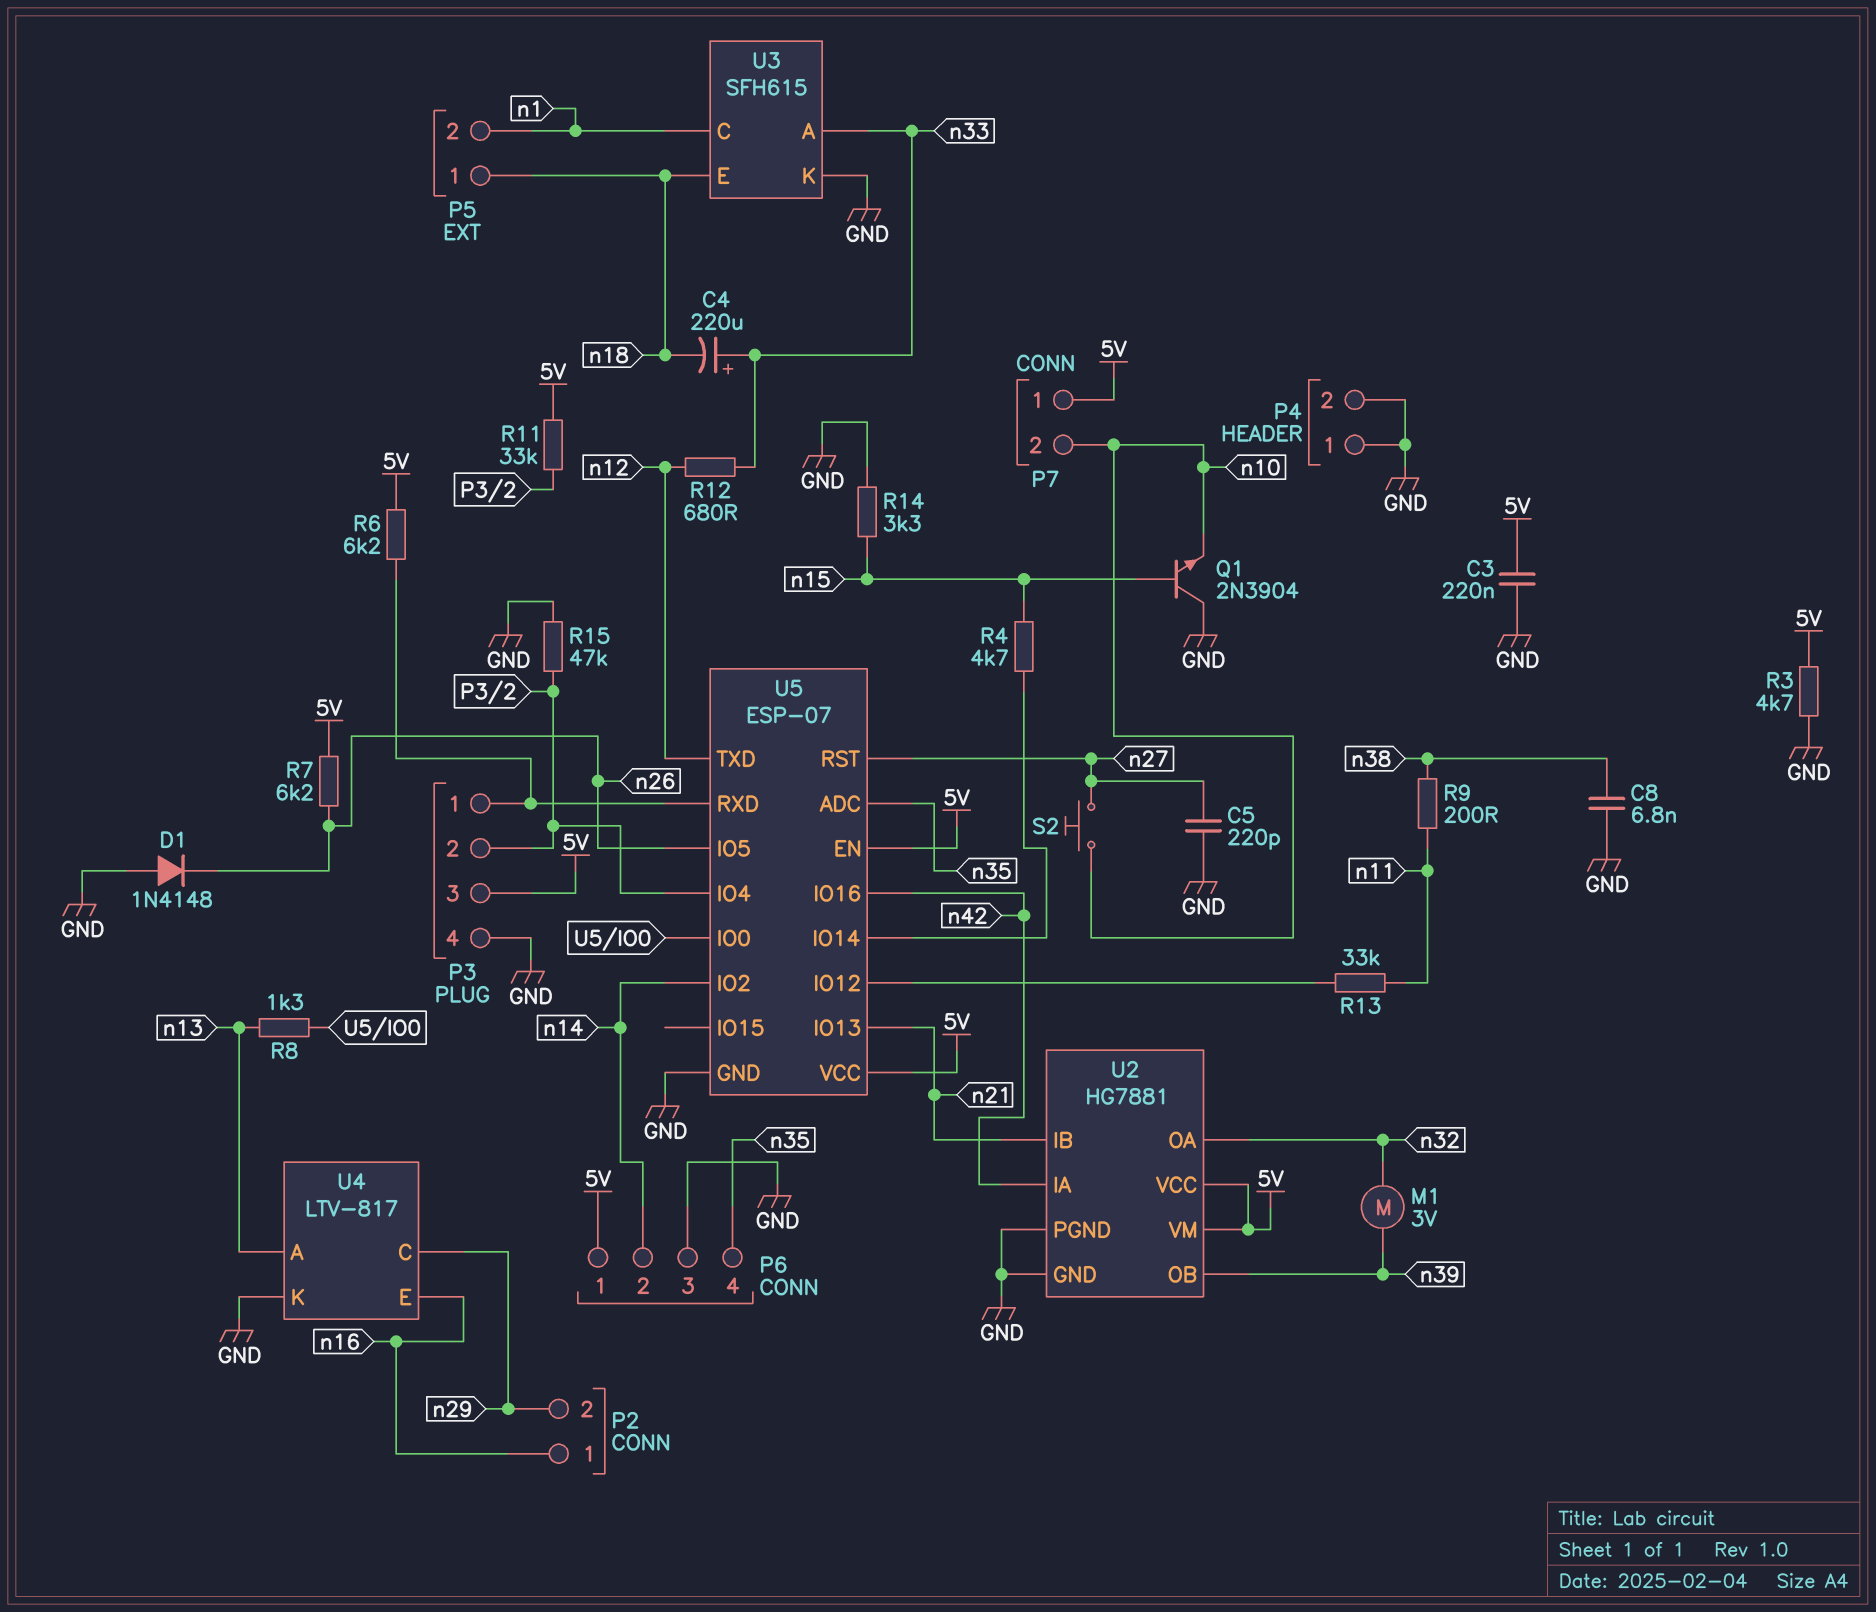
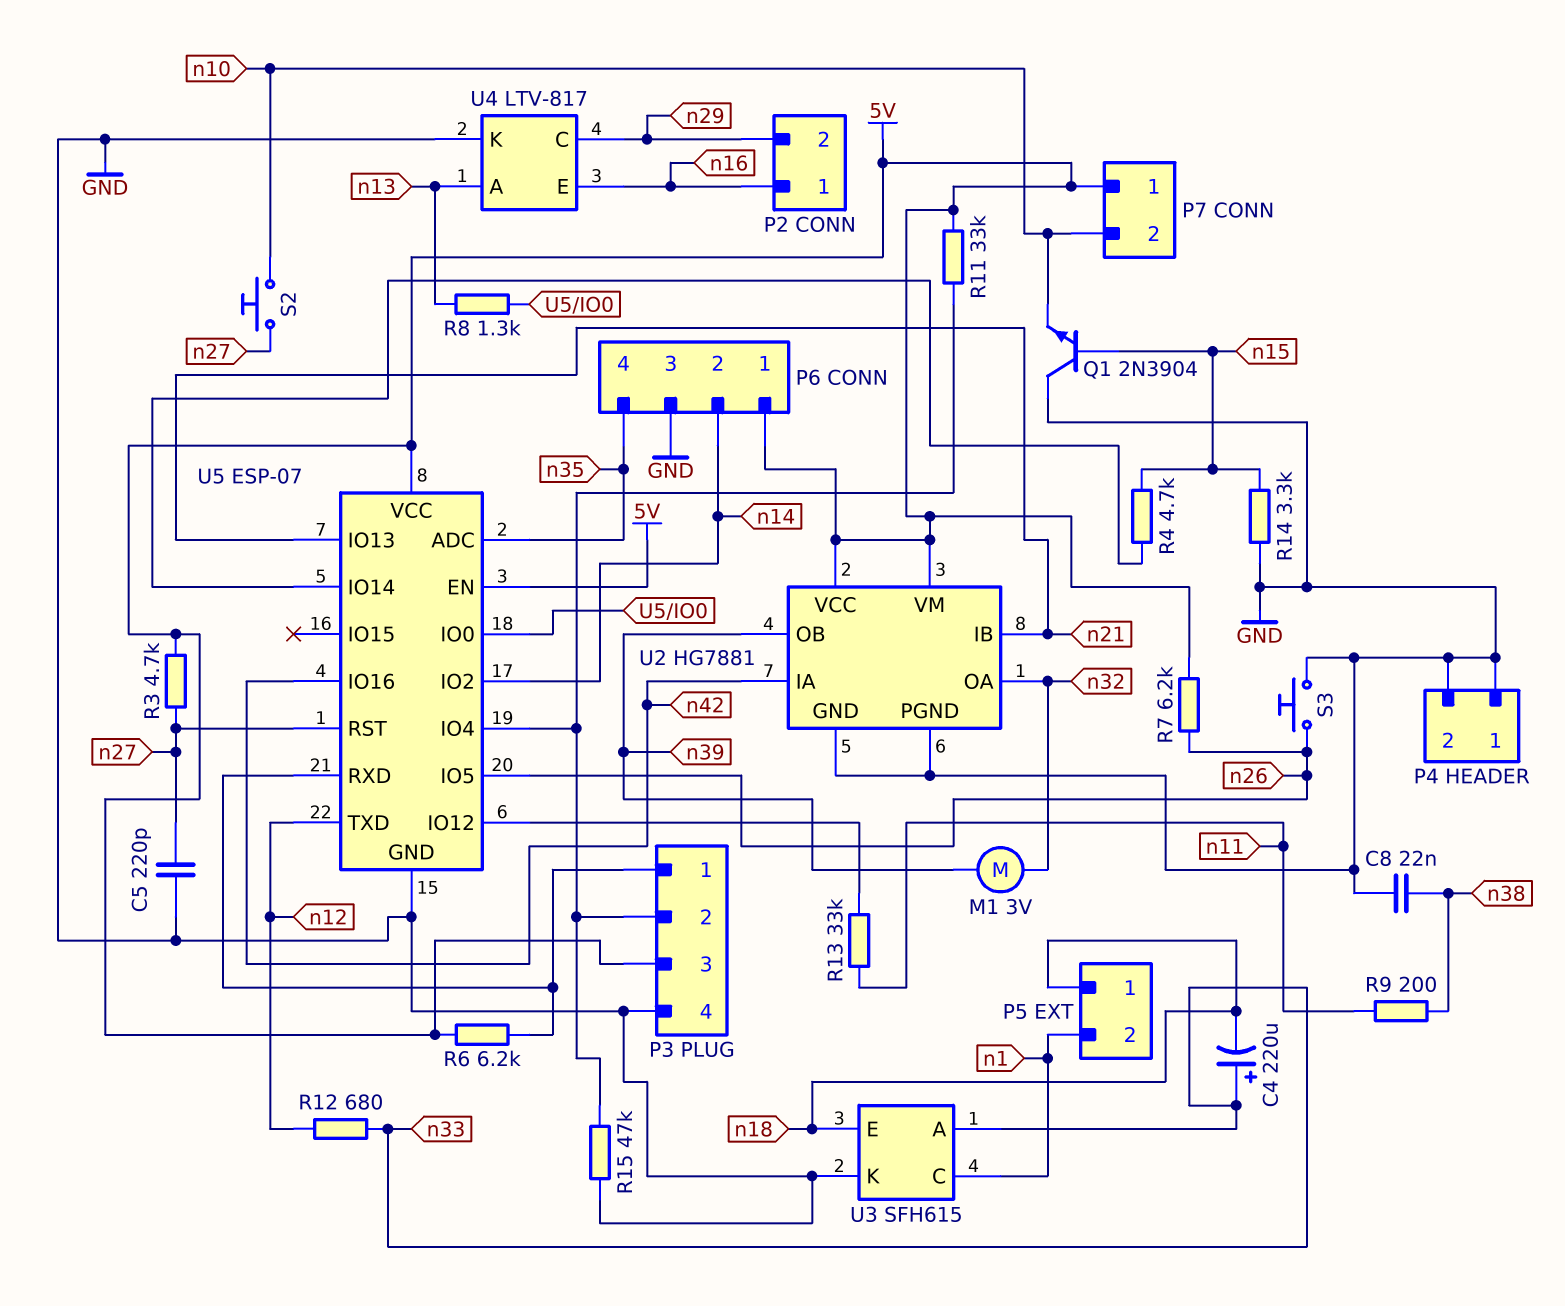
C3: 220nF (5V, GND) -> none
C8: 6.8nF (GND, n38) -> 22nF (GND, n38)
D1: diode 1N4148 (A GND, K n26) -> none
R3: 4.7k (5V, GND) -> 4.7k (5V, n27)
S3: none -> button (GND, n26)

